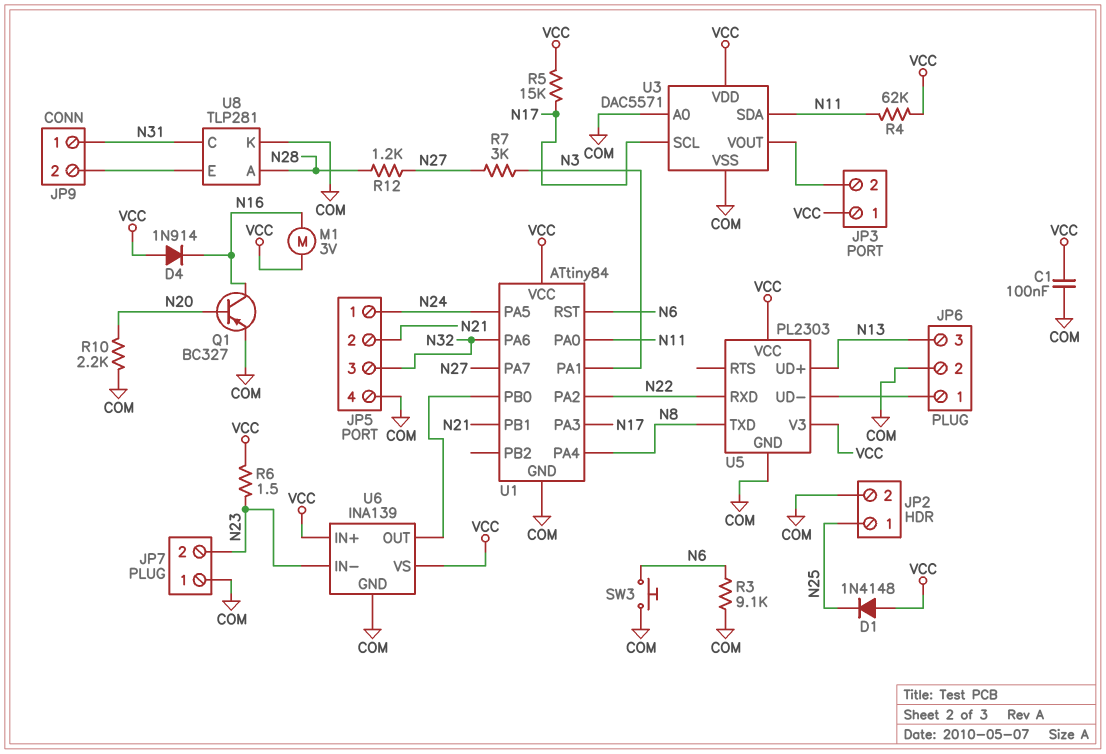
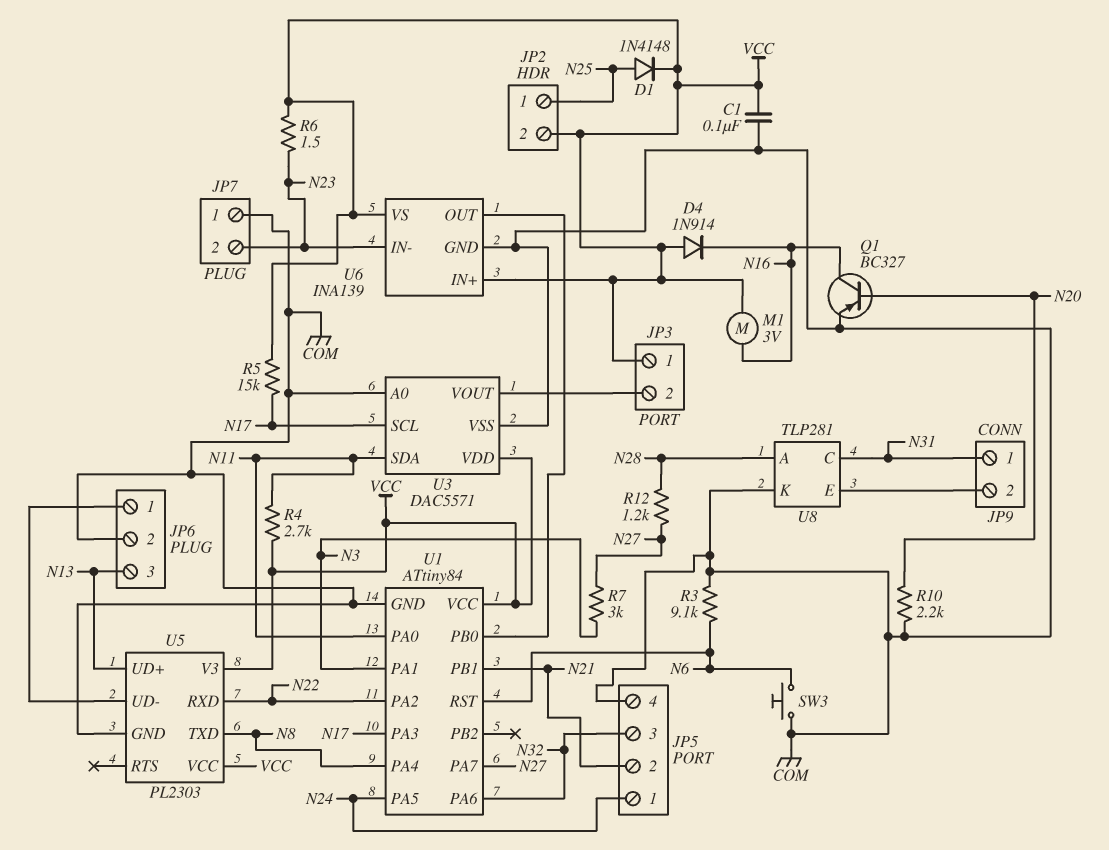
D1: diode 1N4148 (A VCC, K N25) -> diode 1N4148 (A N25, K VCC)
JP2 pin 2: COM -> VCC
R4: 62k (N11, VCC) -> 2.7k (N11, VCC)

